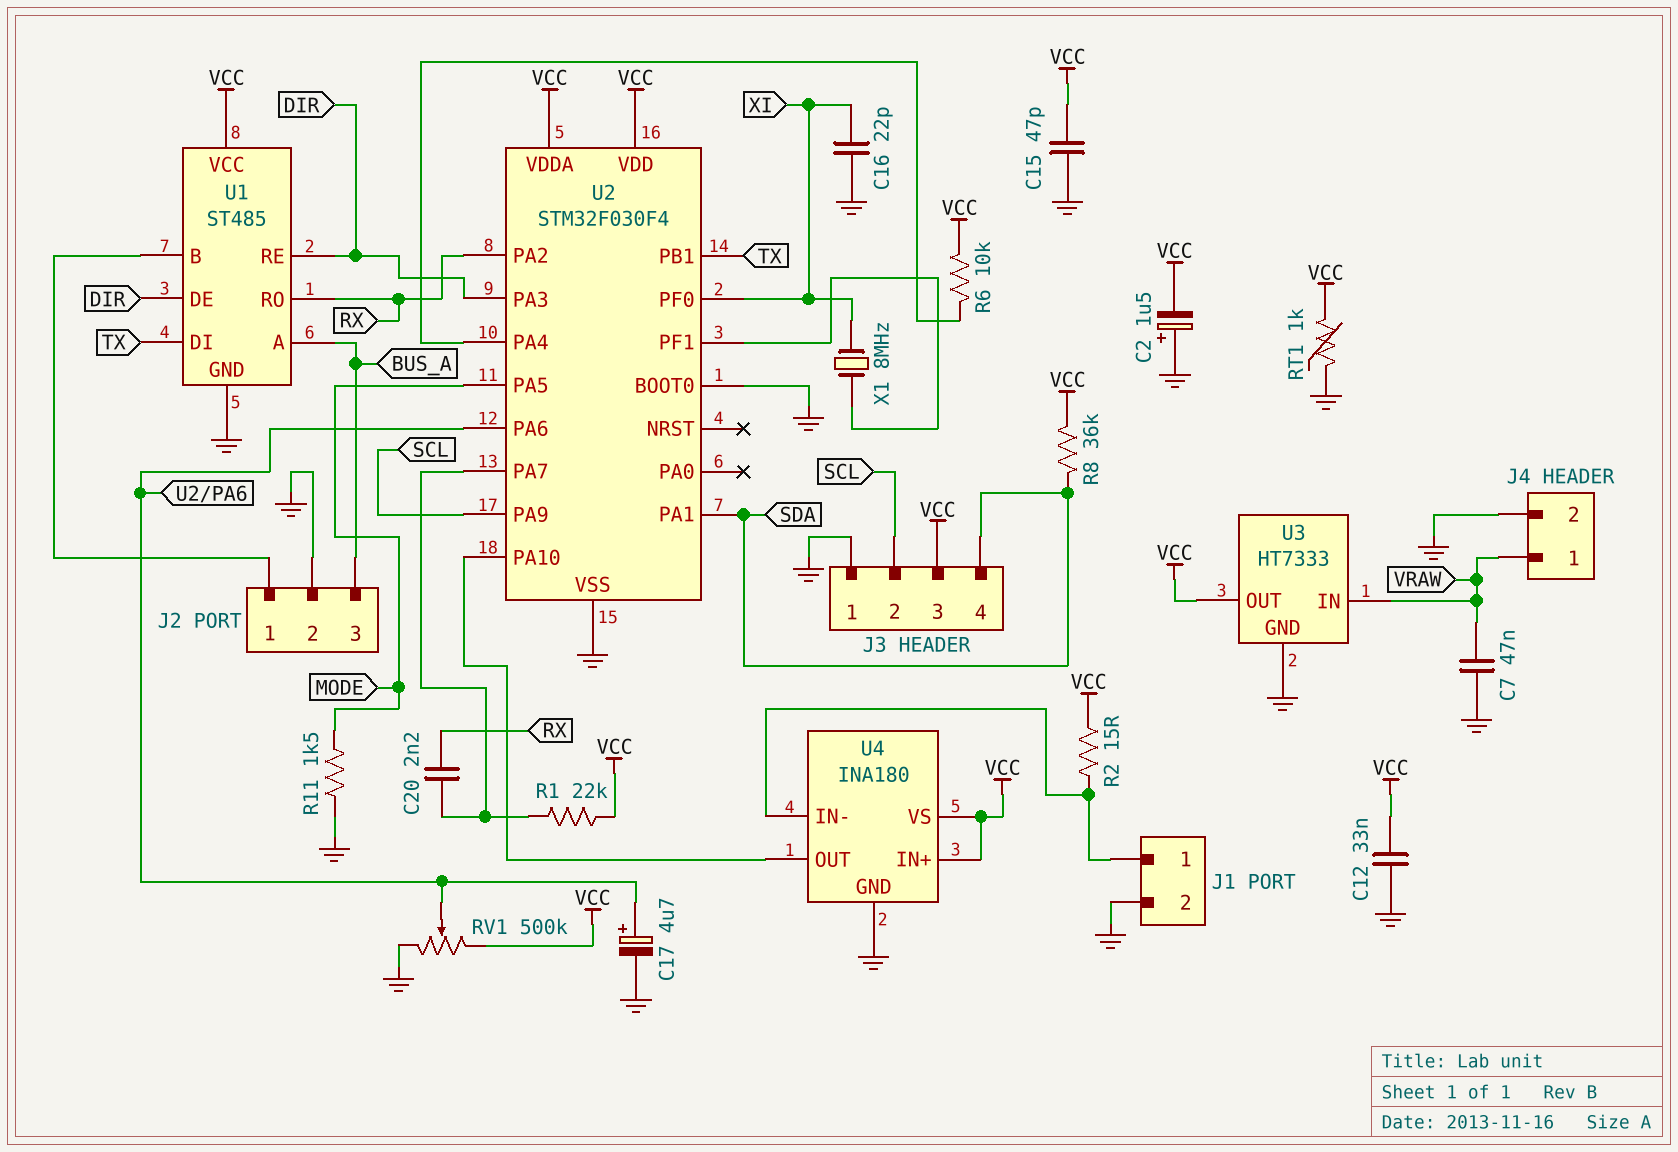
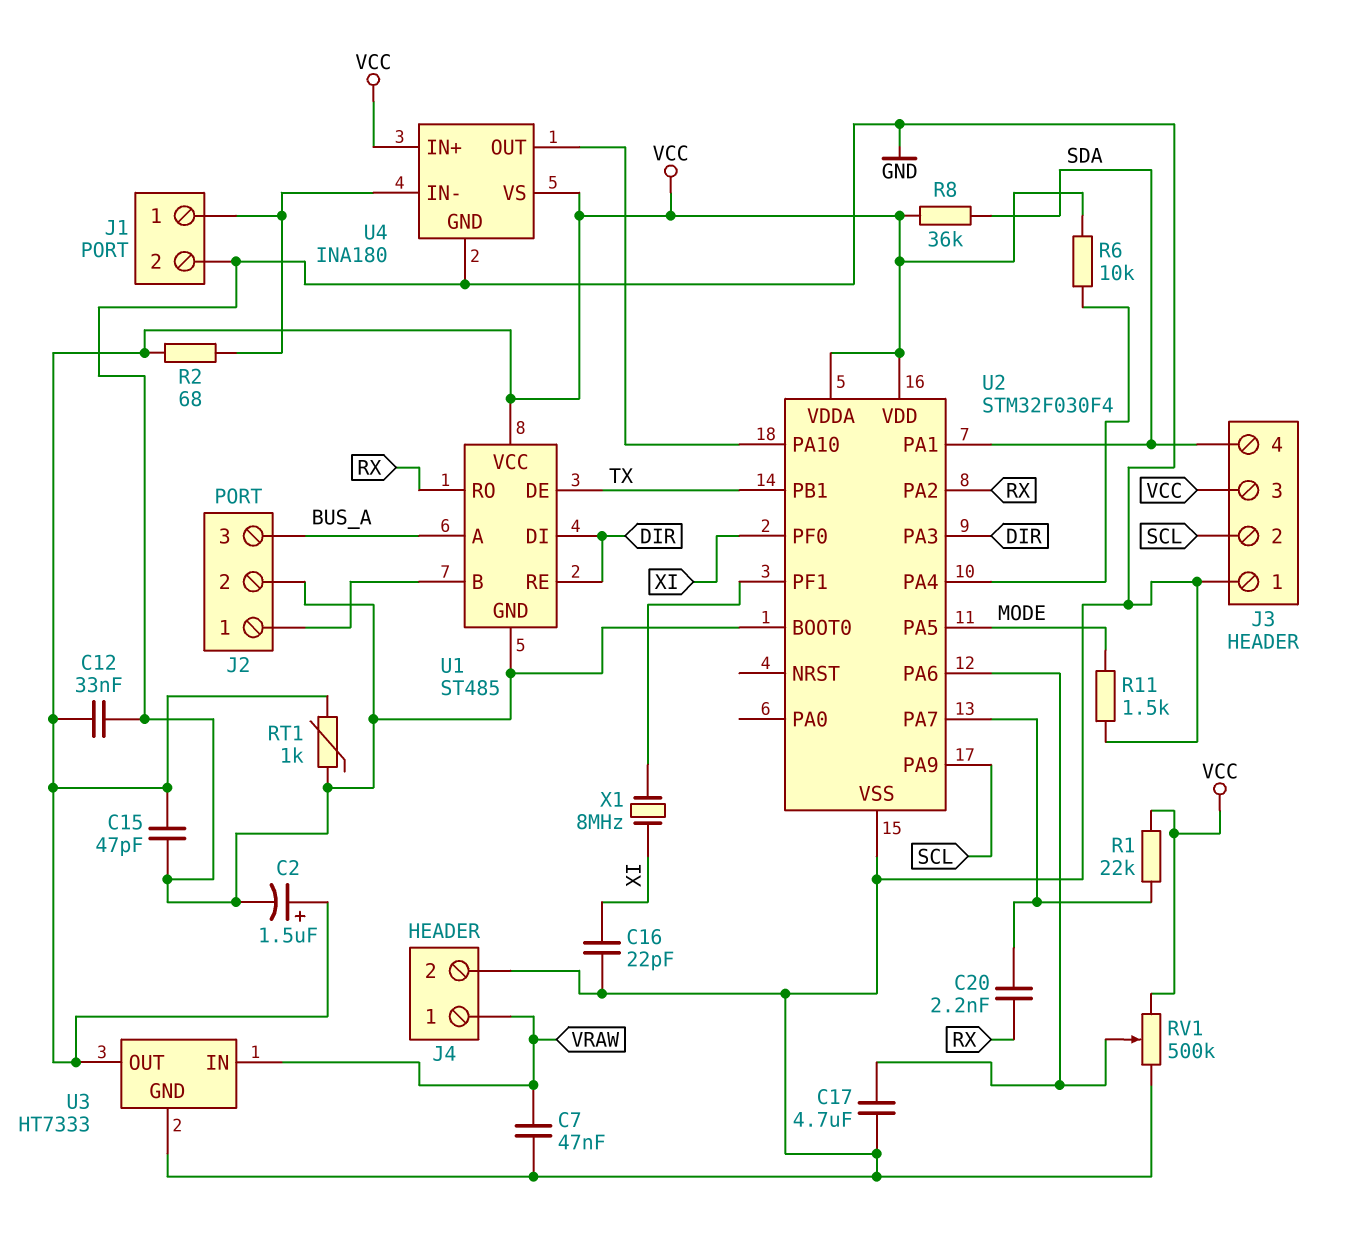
C2: 1.5uF (plus GND, minus VCC) -> 1.5uF (plus VCC, minus GND)
C17: 4.7uF (plus U2/PA6, minus GND) -> 4.7uF (GND, U2/PA6)
R2: 15 (J1/1, VCC) -> 68 (J1/1, VCC)
U1 pin DE: DIR -> TX
U1 pin DI: TX -> DIR

